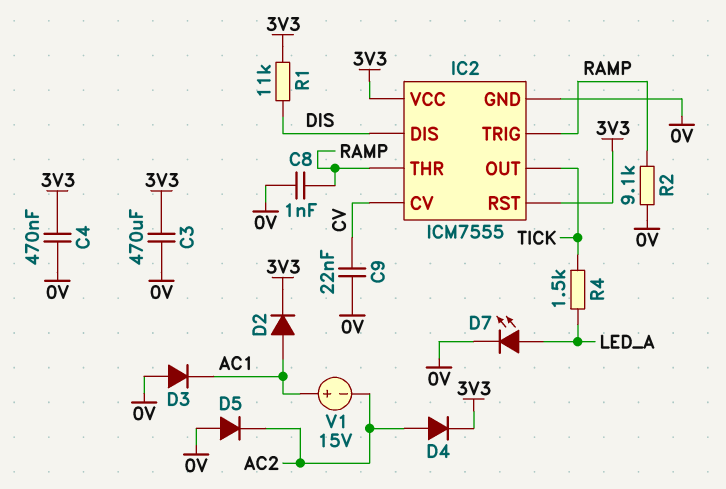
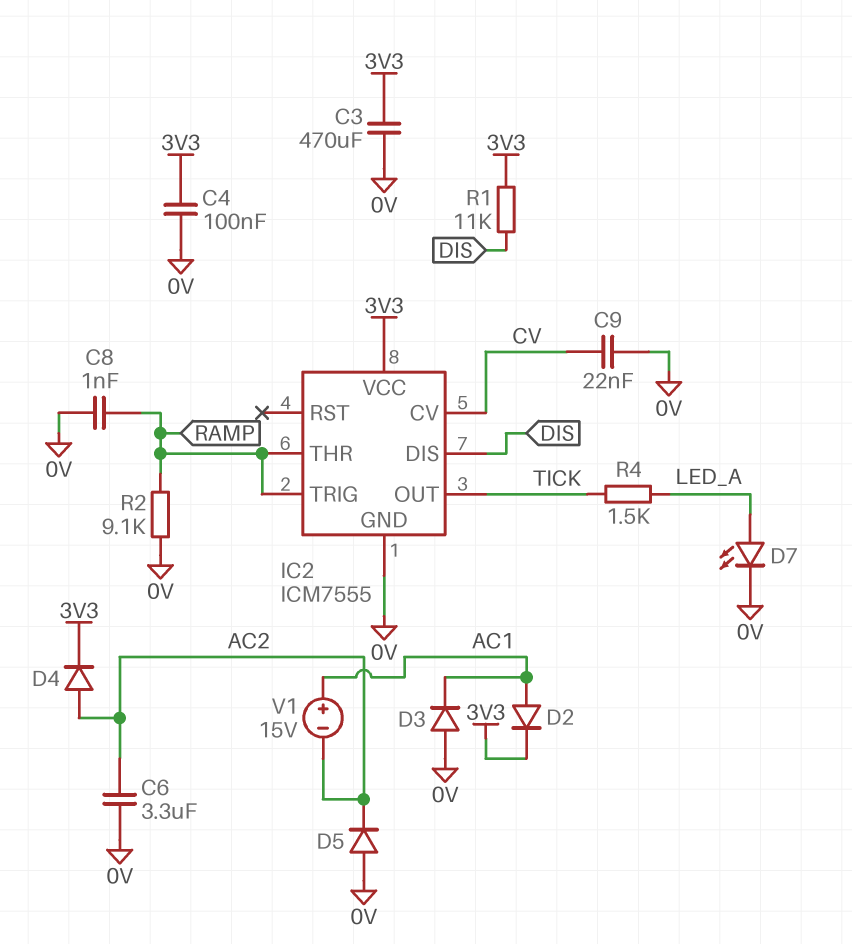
C4: 470nF (0V, 3V3) -> 100nF (0V, 3V3)
C6: none -> 3.3uF (0V, AC2)
IC2 pin RST: 3V3 -> none

